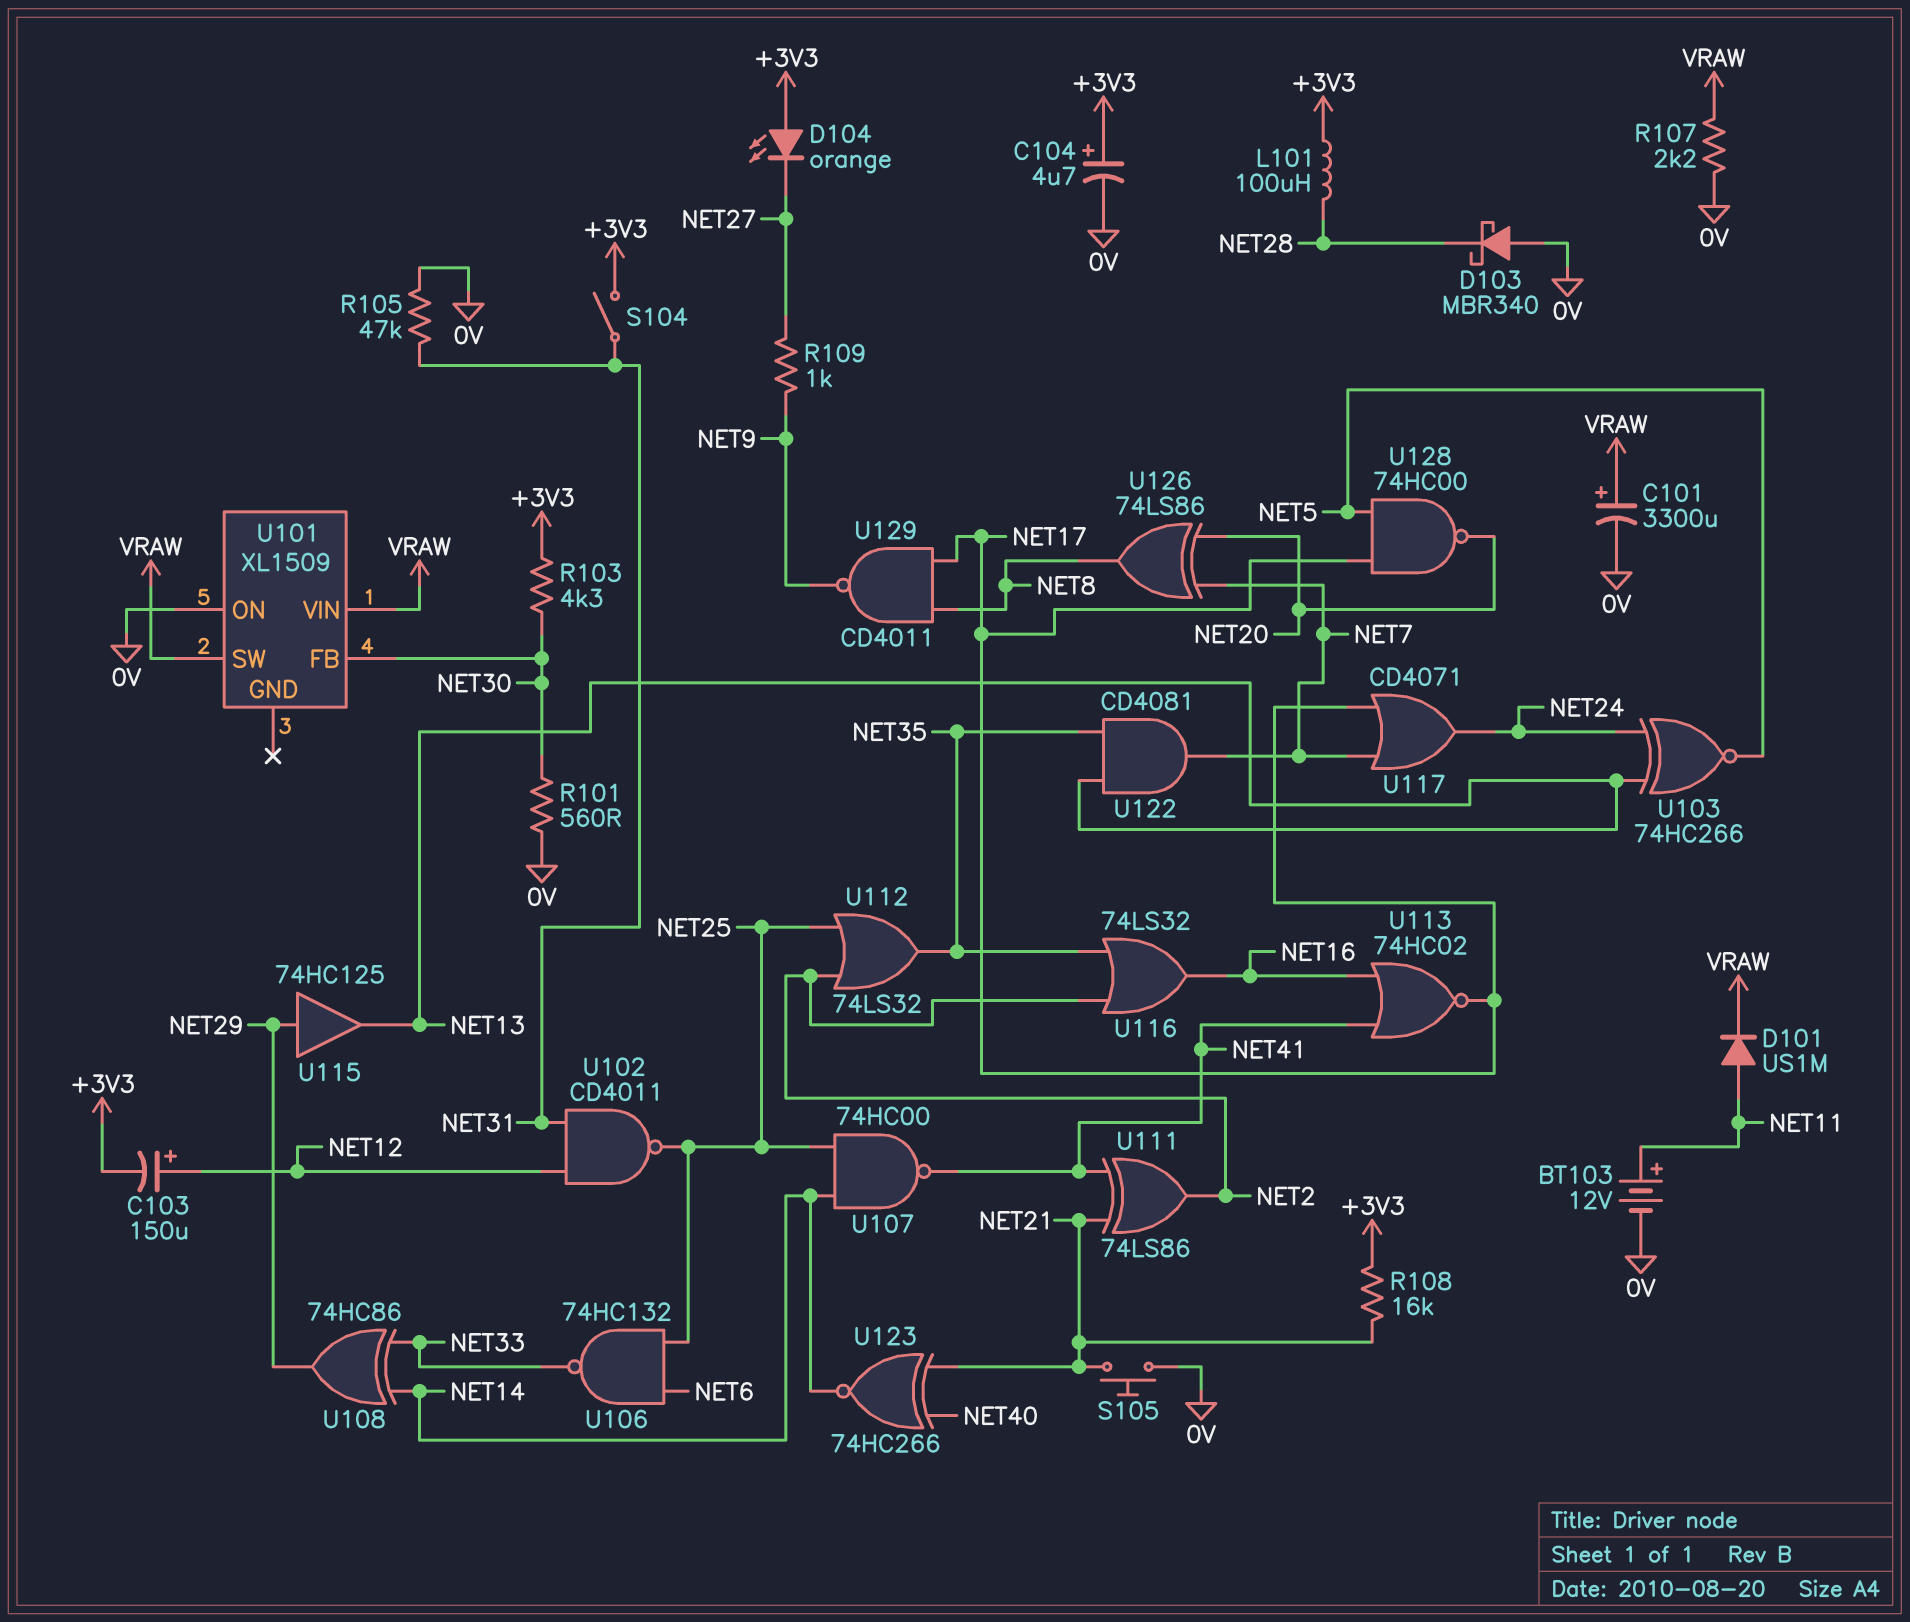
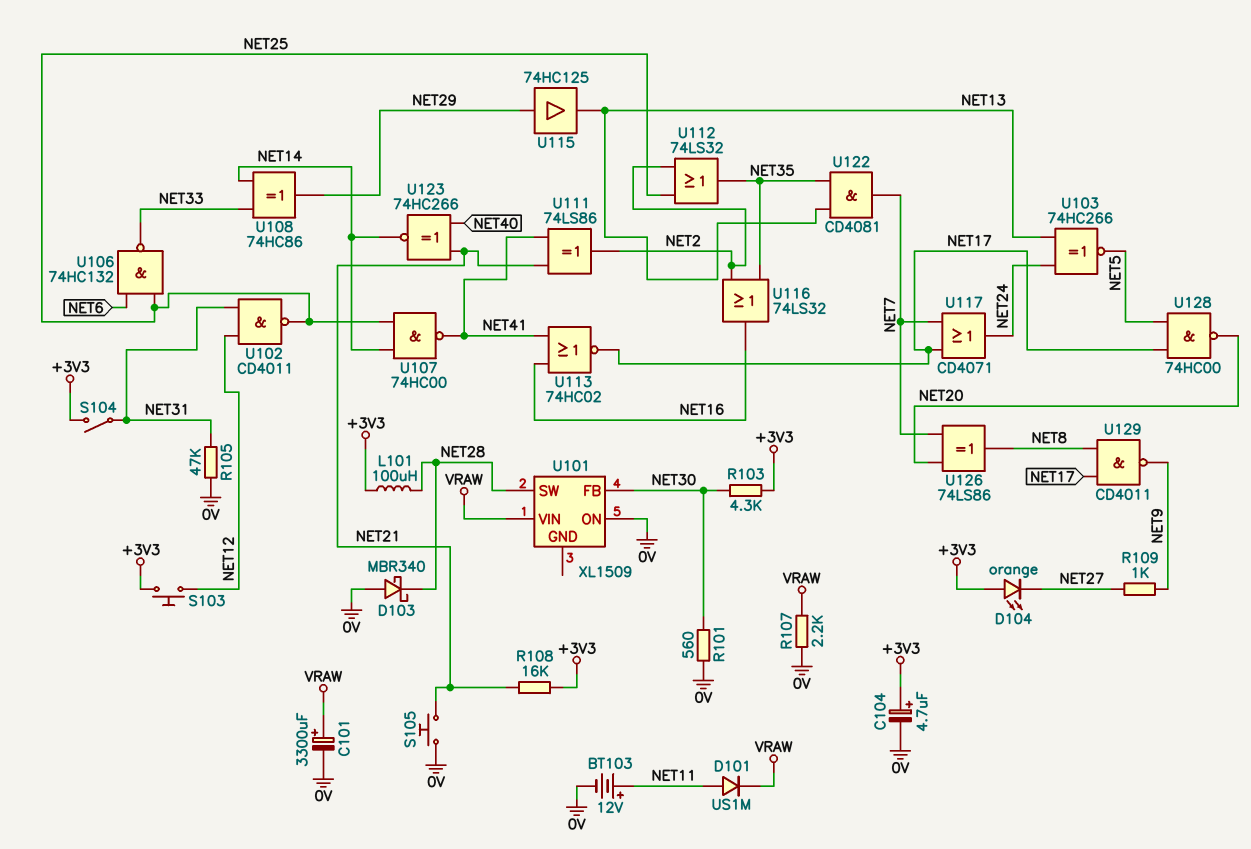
C103: 150uF (plus NET12, minus +3V3) -> none
S103: none -> button (+3V3, NET12)
U101 pin SW: VRAW -> NET28

